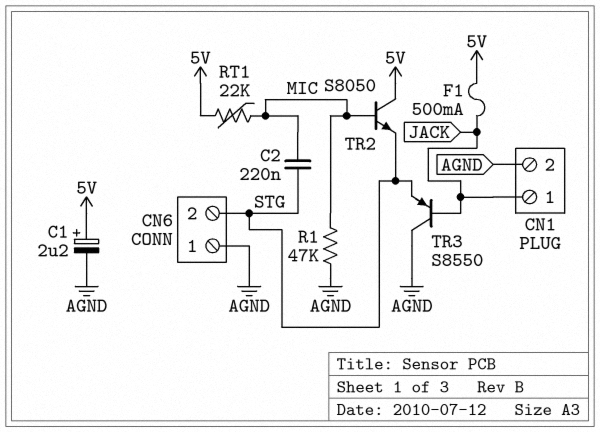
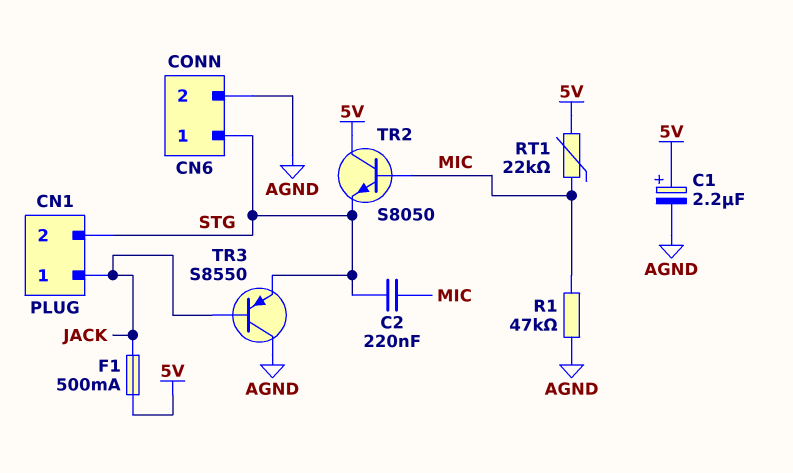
CN1 pin 2: AGND -> STG
CN6 pin 1: AGND -> STG
CN6 pin 2: STG -> AGND

